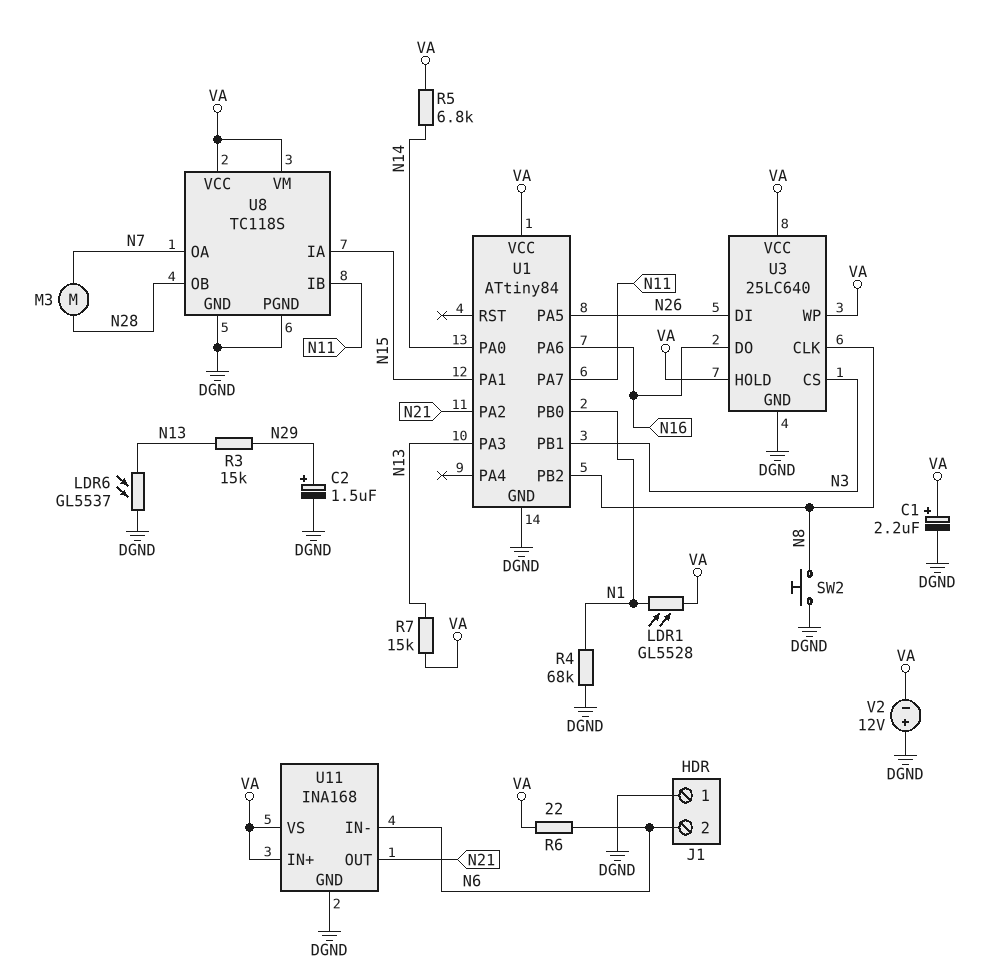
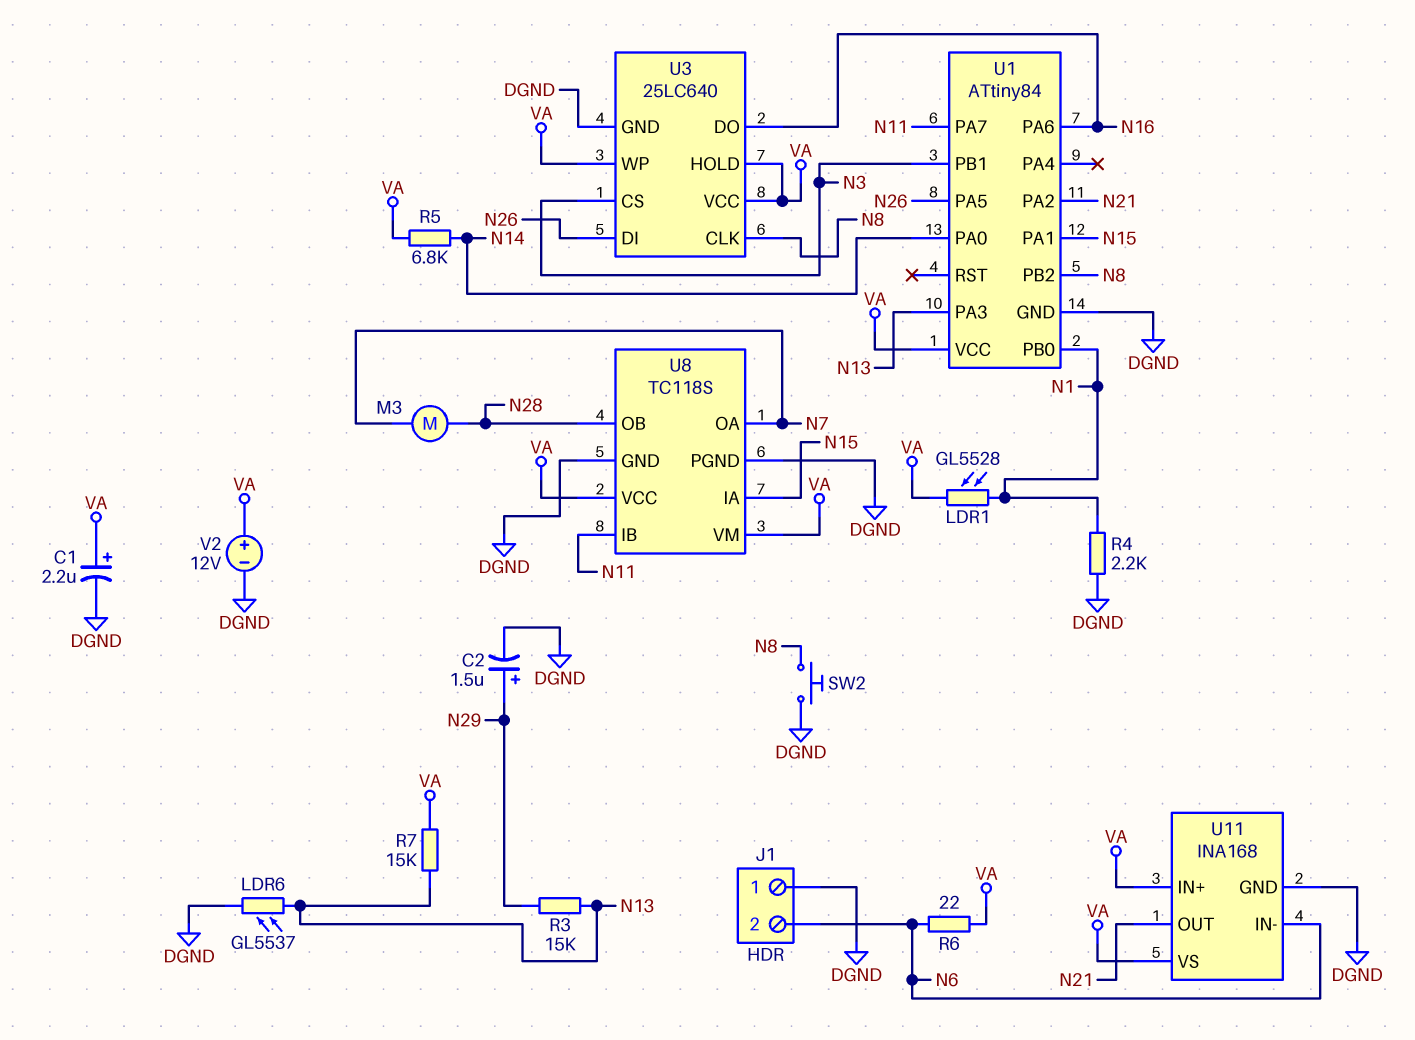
R4: 68k (DGND, N1) -> 2.2k (DGND, N1)
V2: 12V (plus DGND, minus VA) -> 12V (plus VA, minus DGND)

